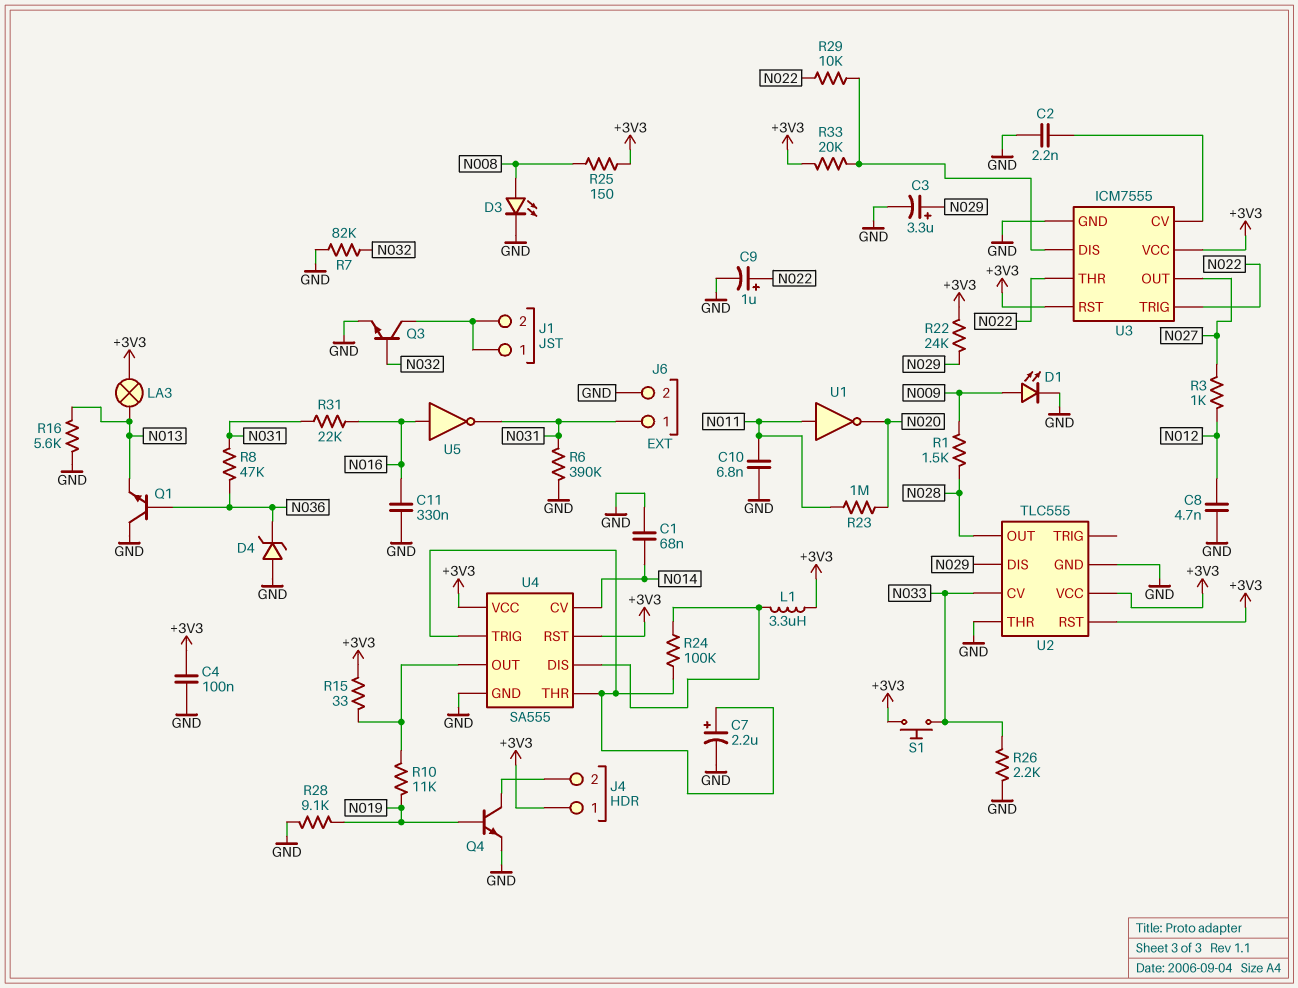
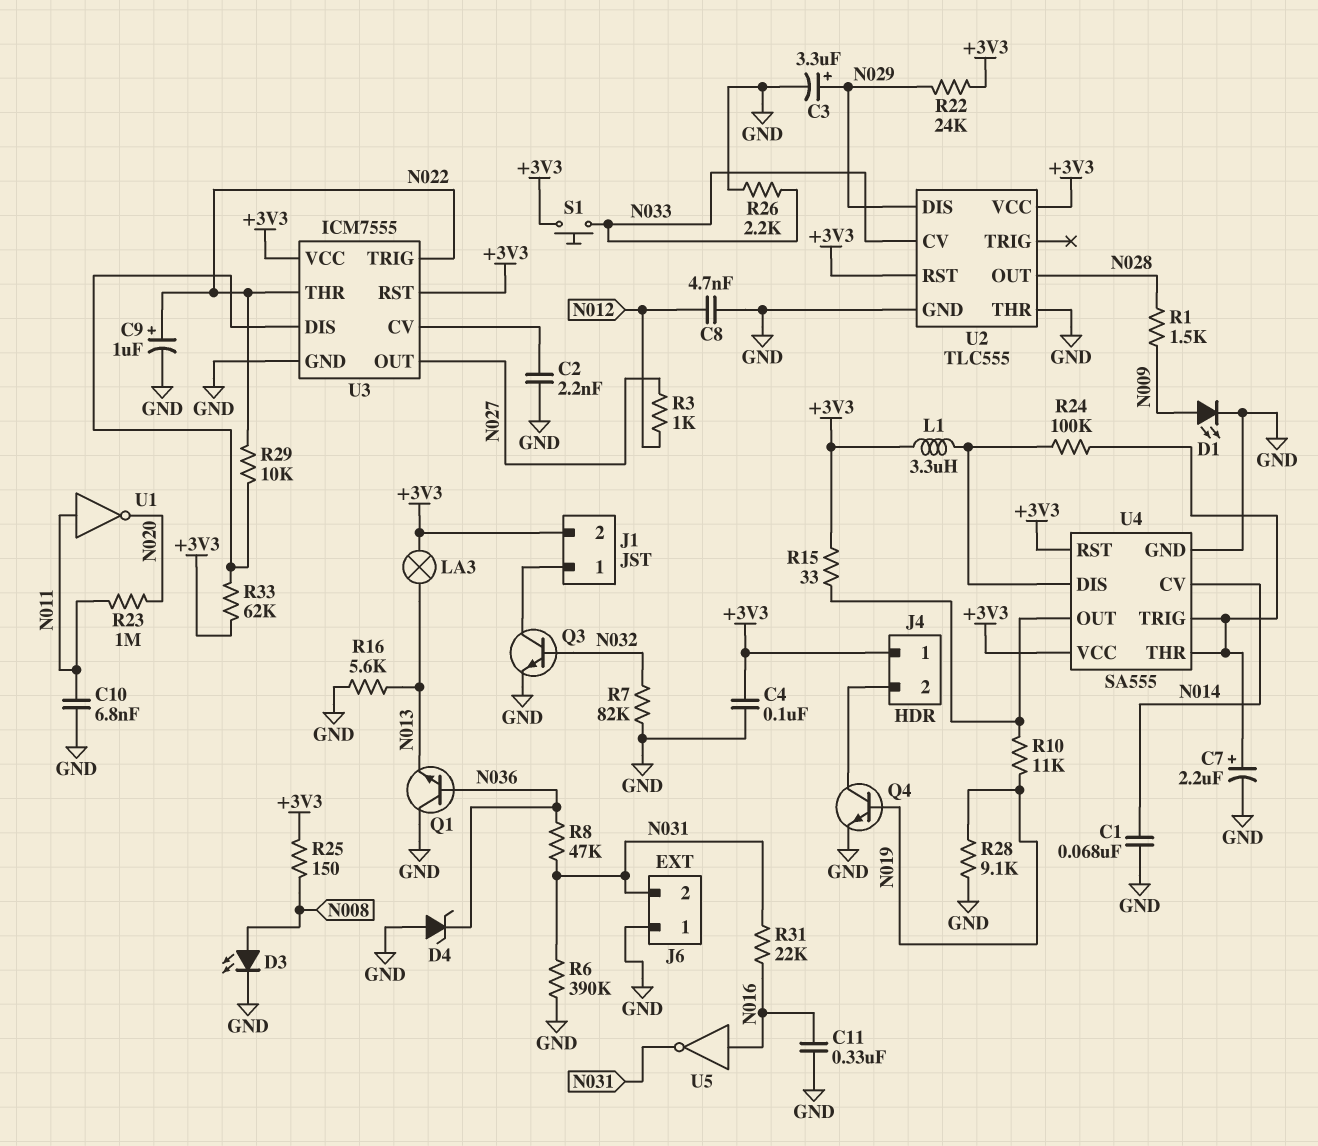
J1 pin 2: J1/1 -> +3V3
J6 pin 1: N031 -> GND
J6 pin 2: GND -> N031
R33: 20k (+3V3, U3/DIS) -> 62k (+3V3, U3/DIS)

